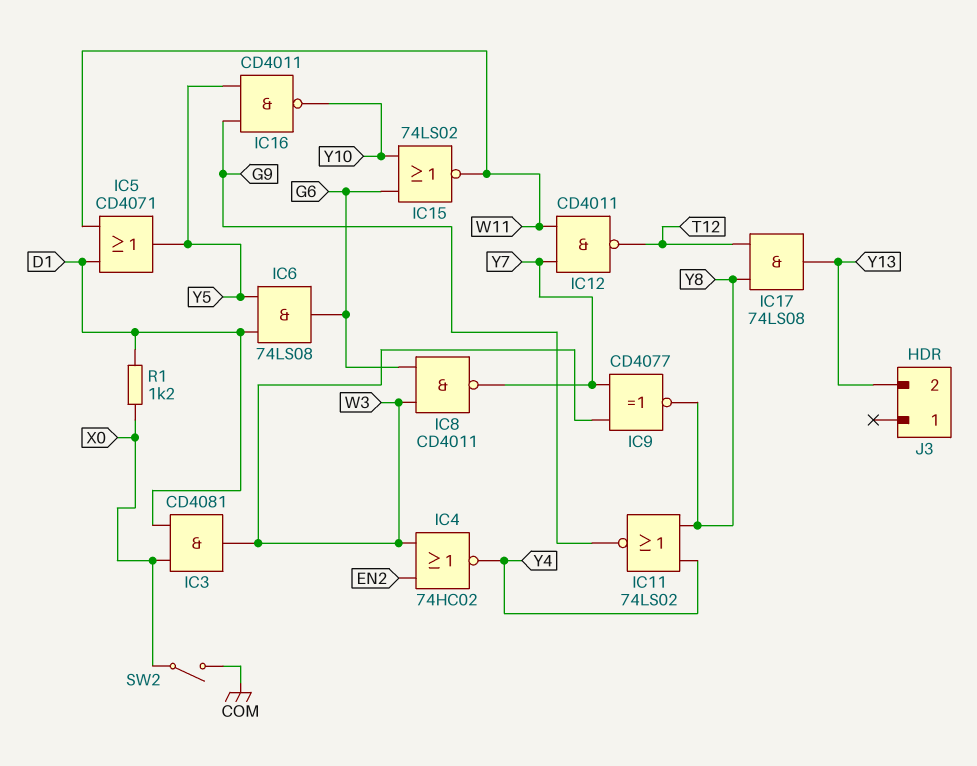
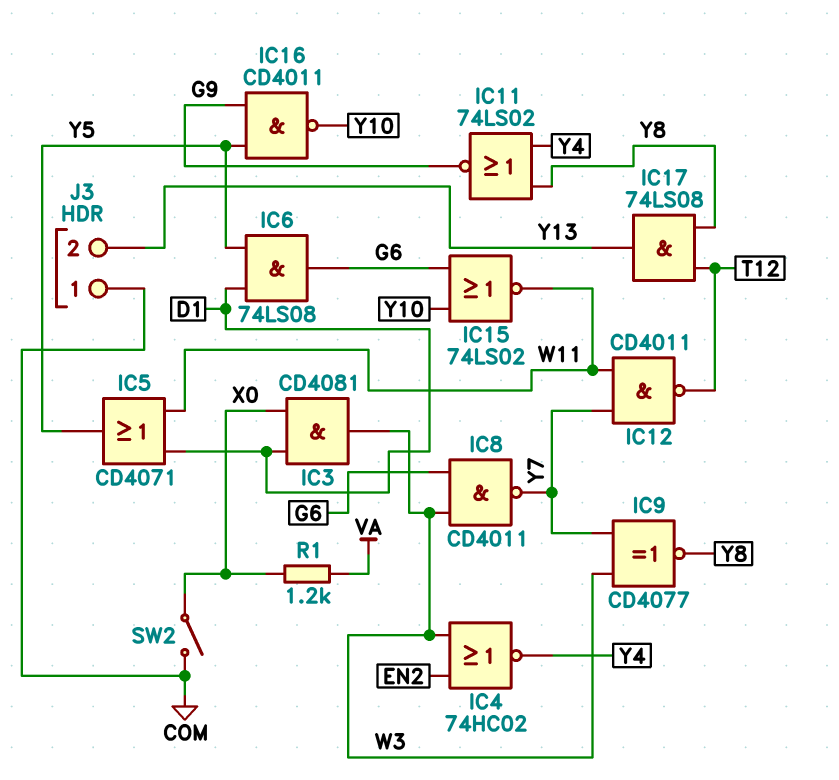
J3 pin 1: none -> COM
R1: 1.2k (D1, X0) -> 1.2k (VA, X0)

